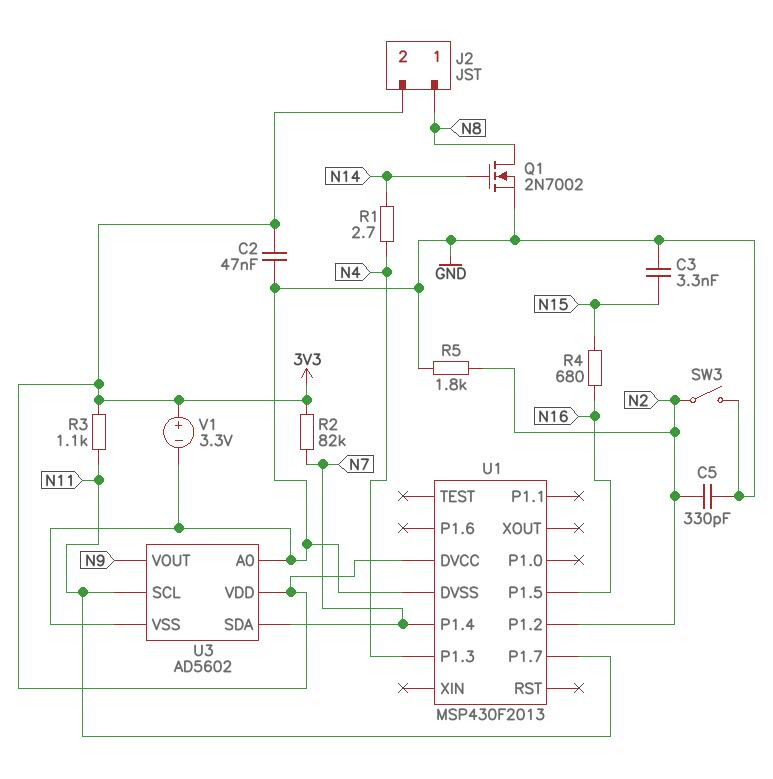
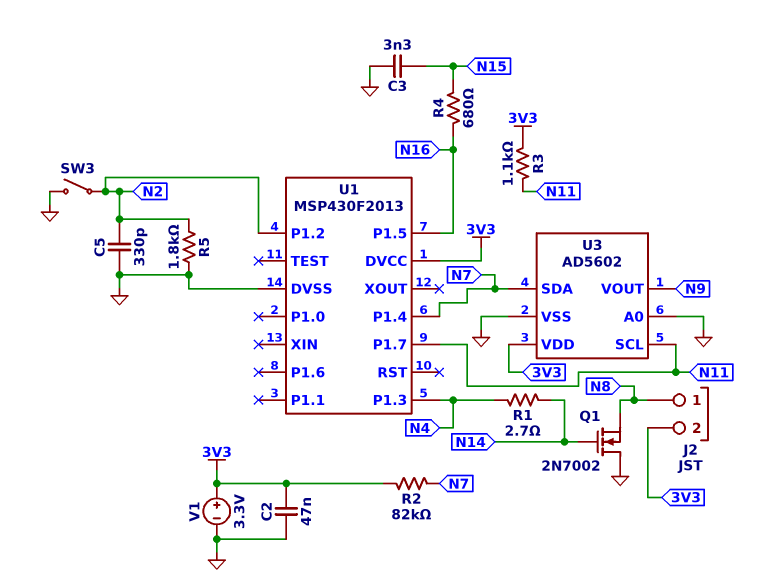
Q1: NMOS 2N7002 (G N14, D N8, S GND) -> NMOS 2N7002 (G N14, D GND, S N8)

